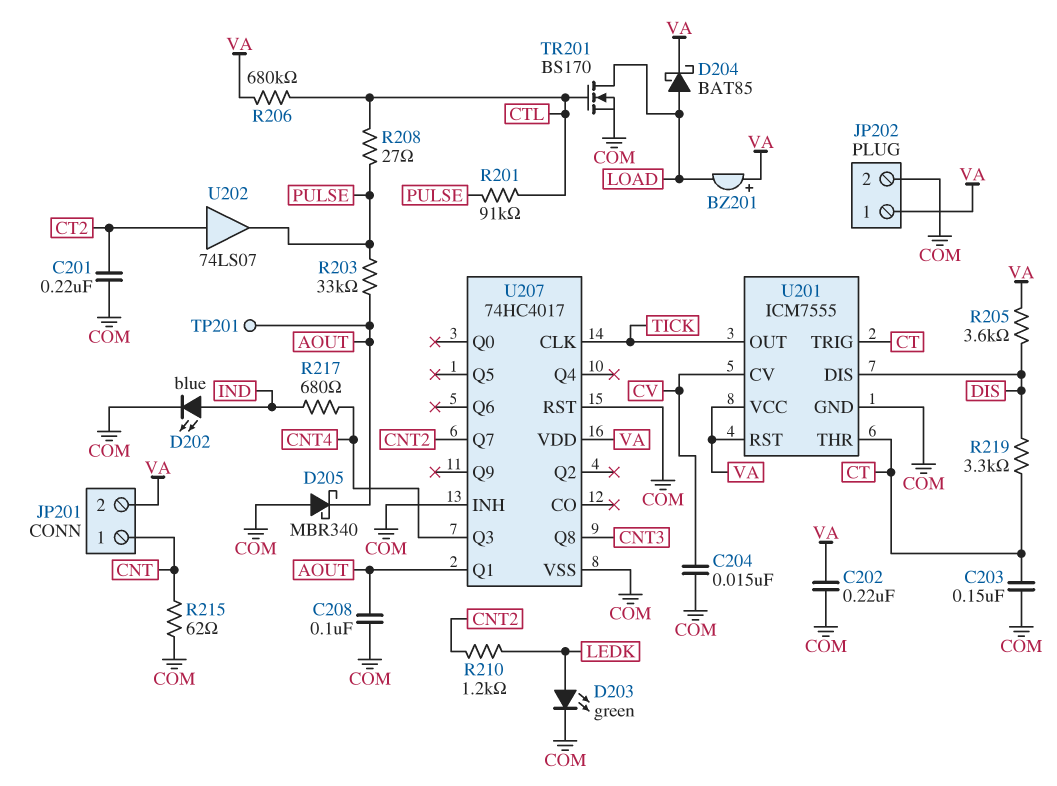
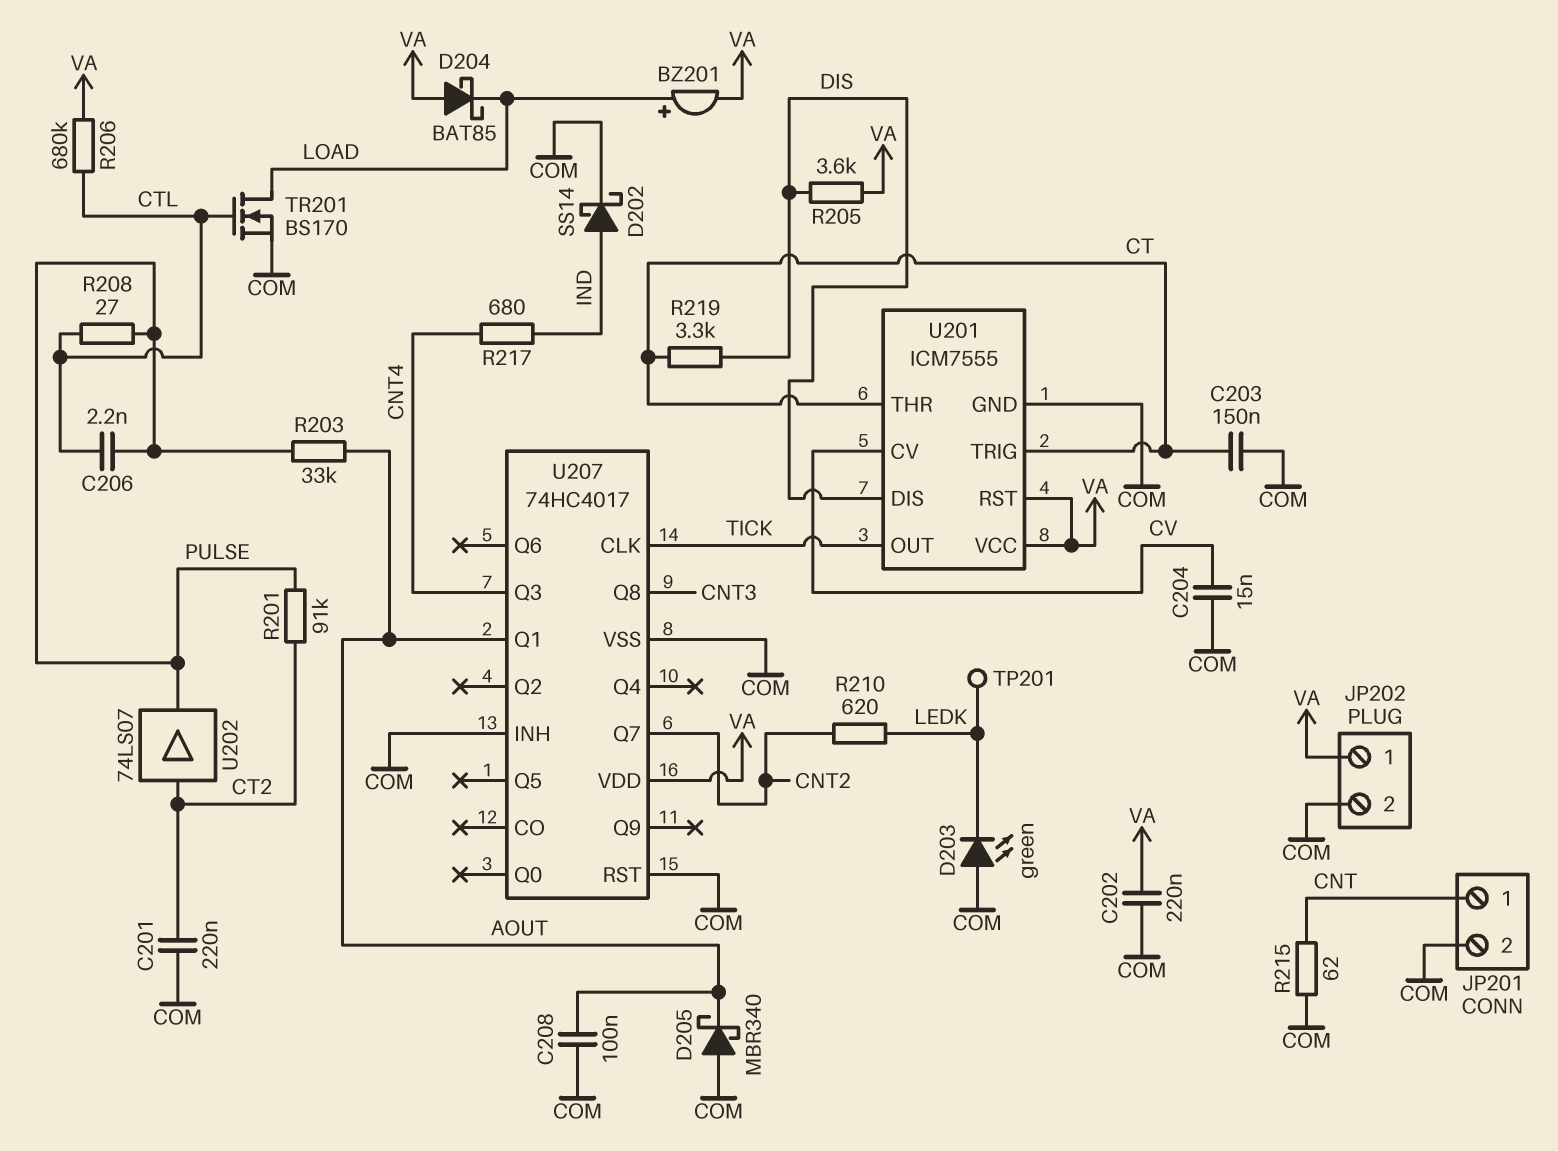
BZ201: buzzer (plus VA, minus LOAD) -> buzzer (plus LOAD, minus VA)
C206: none -> 2.2nF (CTL, PULSE)
D202: LED blue (A IND, K COM) -> schottky SS14 (A IND, K COM)
D203: LED green (A LEDK, K COM) -> LED green (A COM, K LEDK)
D204: schottky BAT85 (A LOAD, K VA) -> schottky BAT85 (A VA, K LOAD)
JP201 pin 2: VA -> COM
R201: 91k (CTL, PULSE) -> 91k (CT2, PULSE)
R210: 1.2k (CNT2, LEDK) -> 620 (CNT2, LEDK)
TP201: test point (AOUT) -> test point (LEDK)

